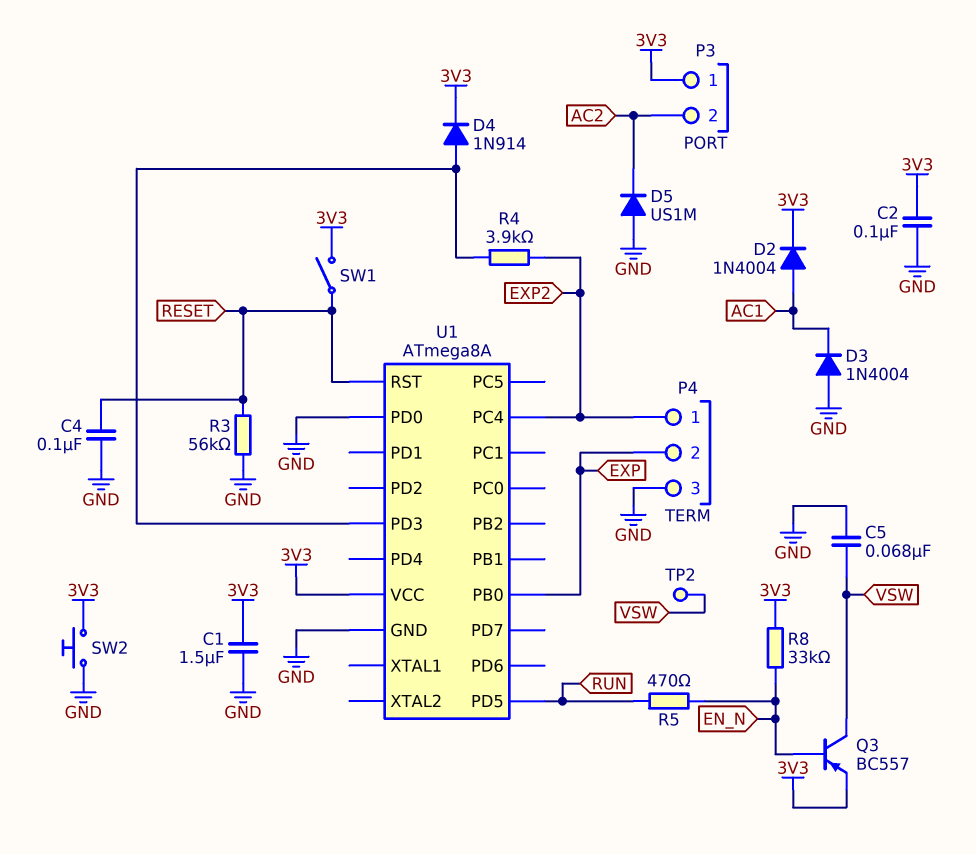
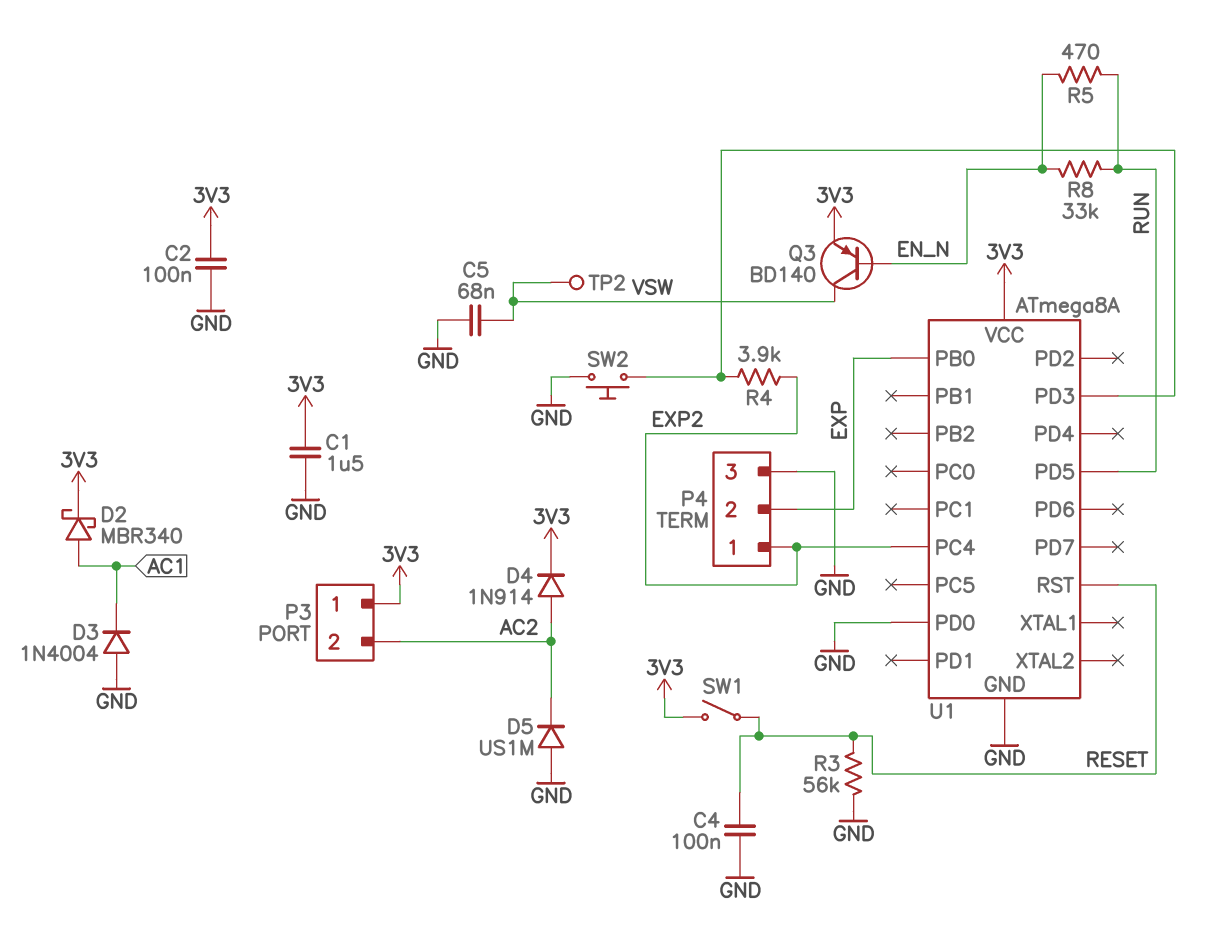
D2: diode 1N4004 (A AC1, K 3V3) -> schottky MBR340 (A AC1, K 3V3)
D4: diode 1N914 (A U1/PD3, K 3V3) -> diode 1N914 (A AC2, K 3V3)
Q3: PNP BC557 (B EN_N, C VSW, E 3V3) -> PNP BD140 (B EN_N, C VSW, E 3V3)
R8: 33k (3V3, EN_N) -> 33k (EN_N, RUN)
SW2: button (3V3, GND) -> button (GND, U1/PD3)

